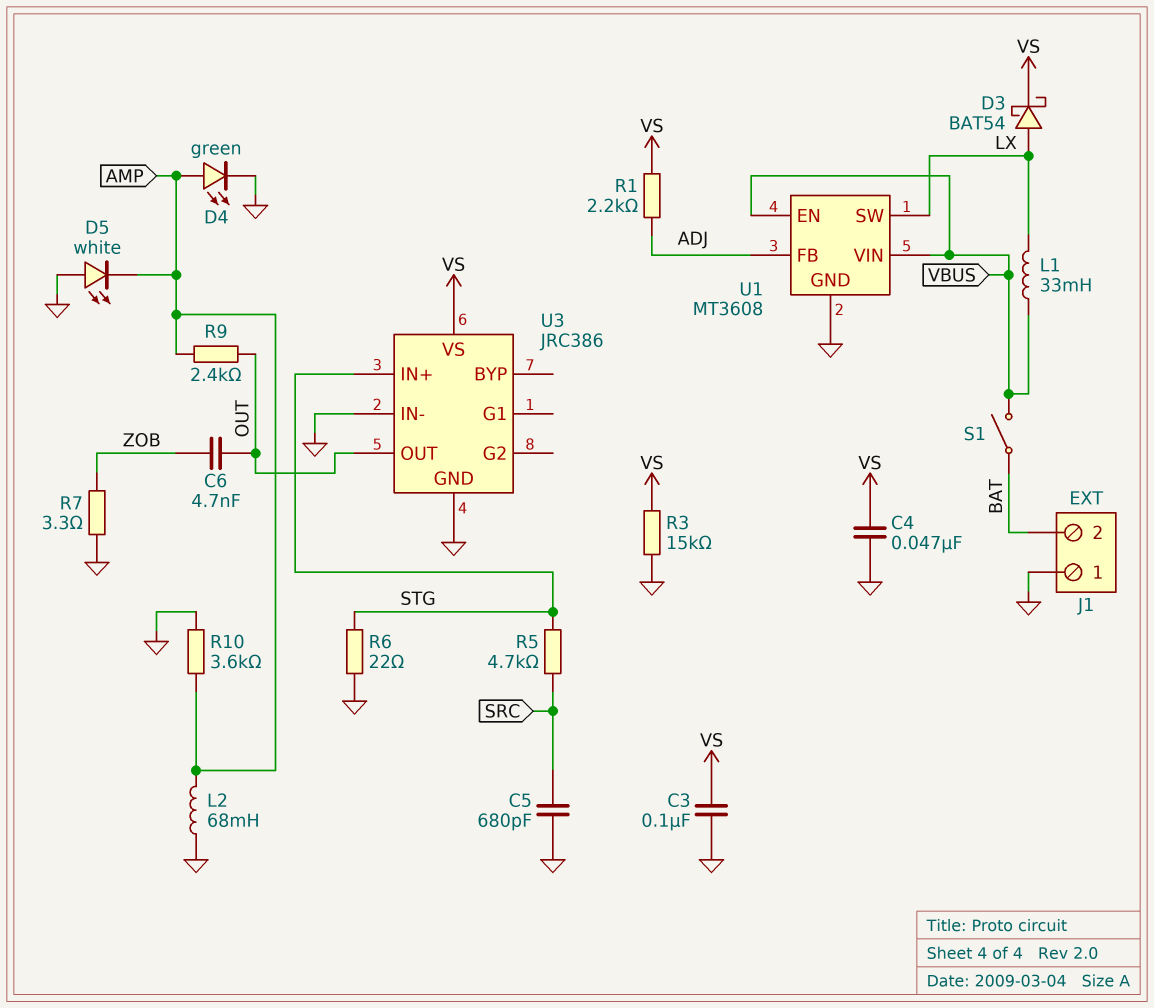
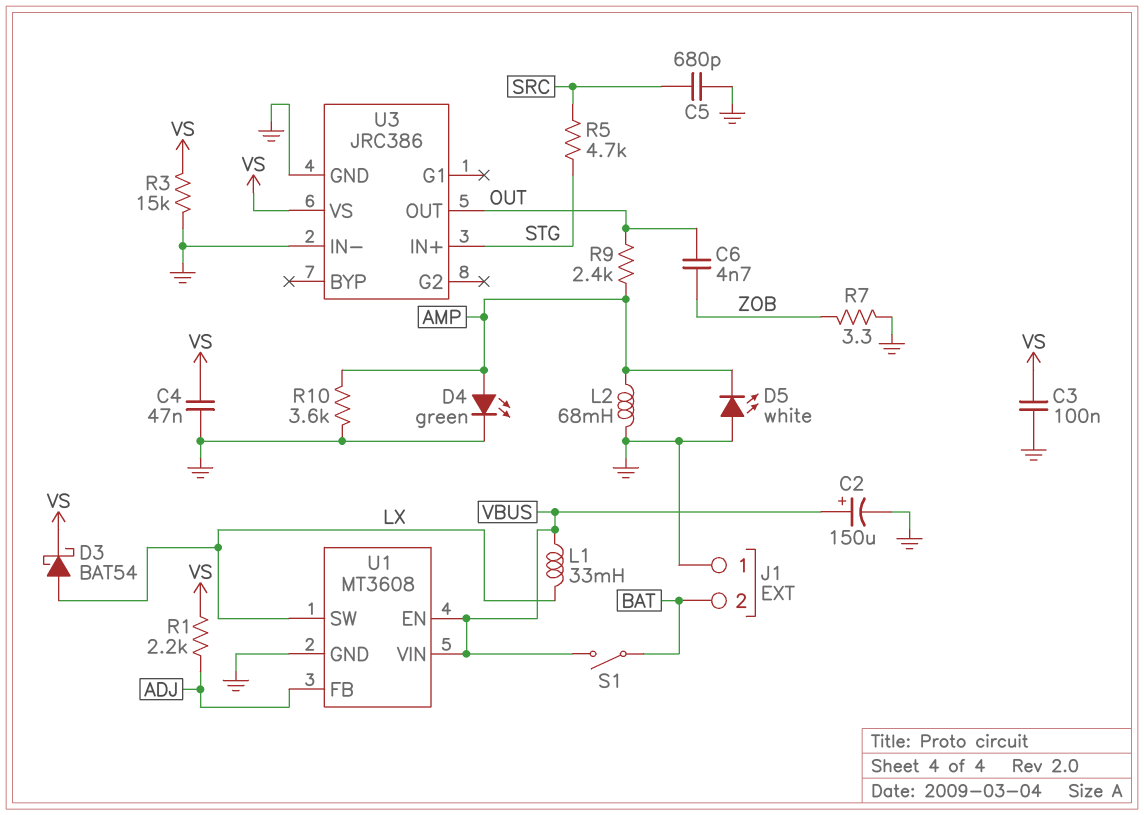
C2: none -> 150uF (plus VBUS, minus GND)
R6: 22 (GND, STG) -> none

